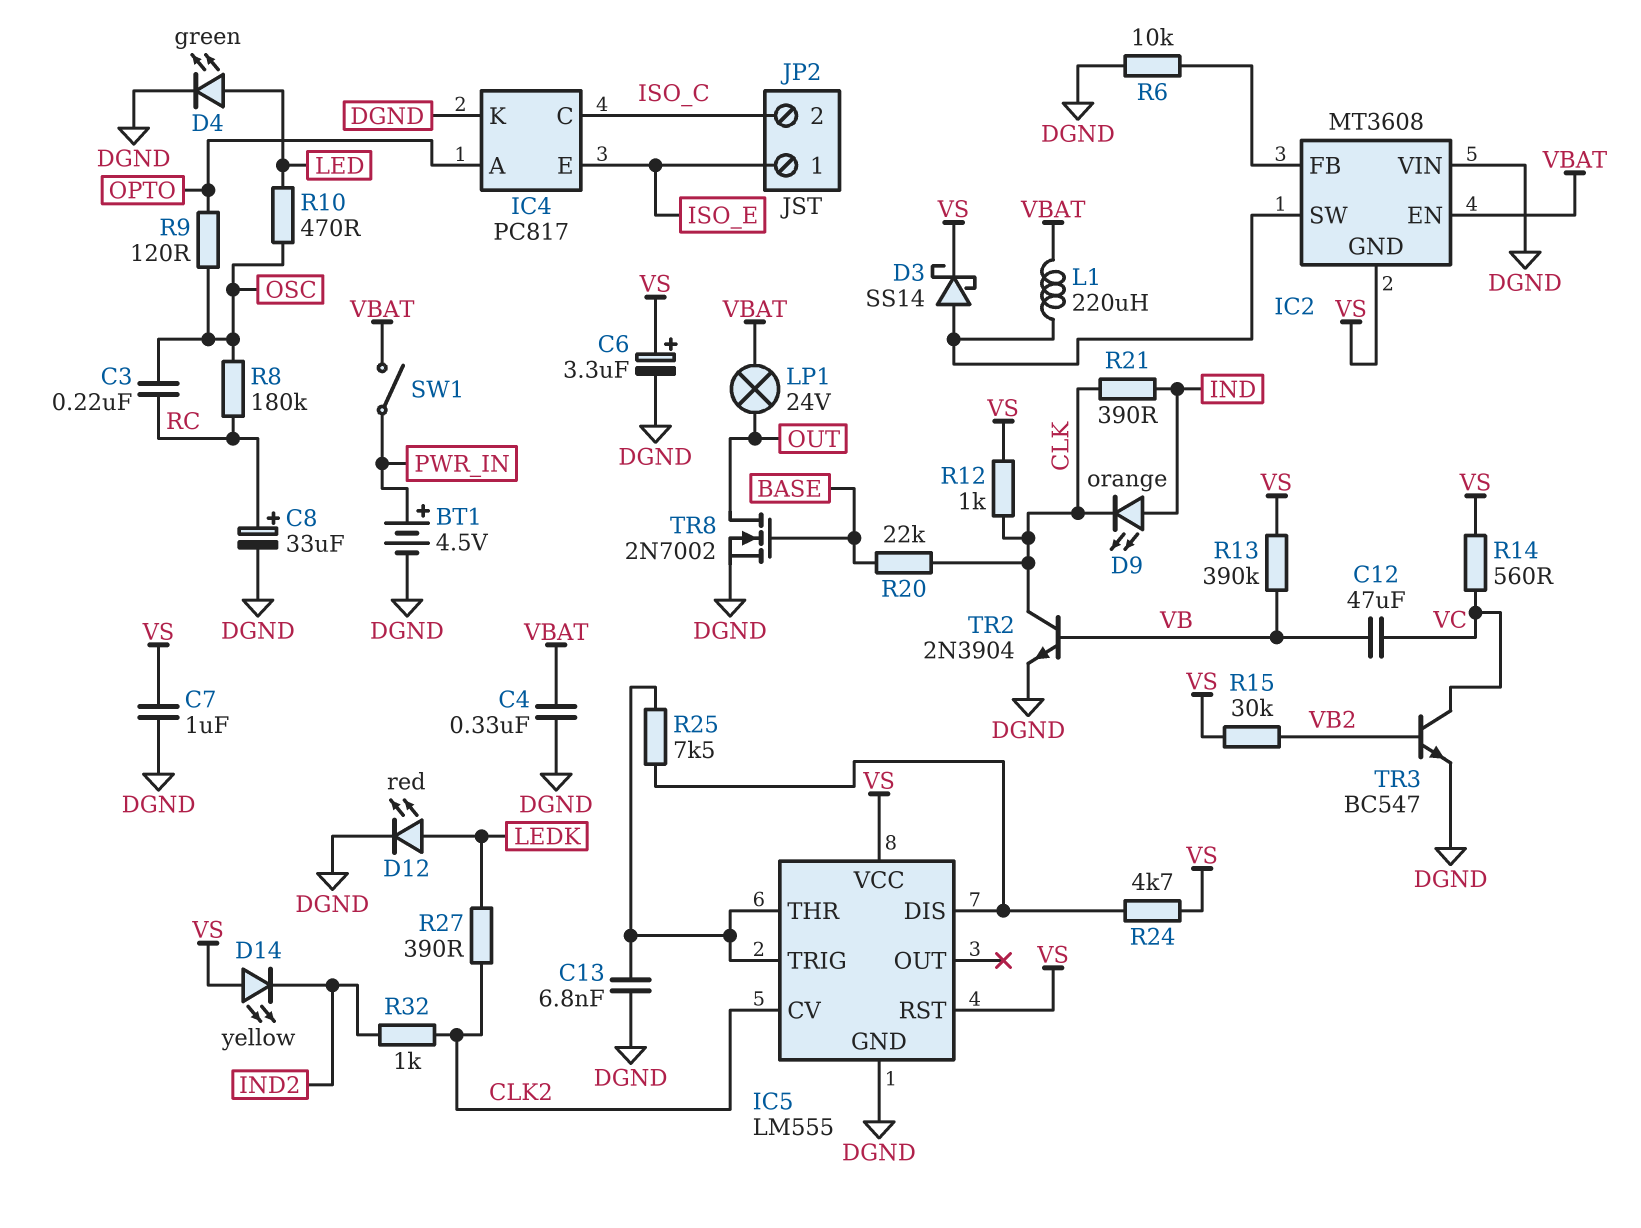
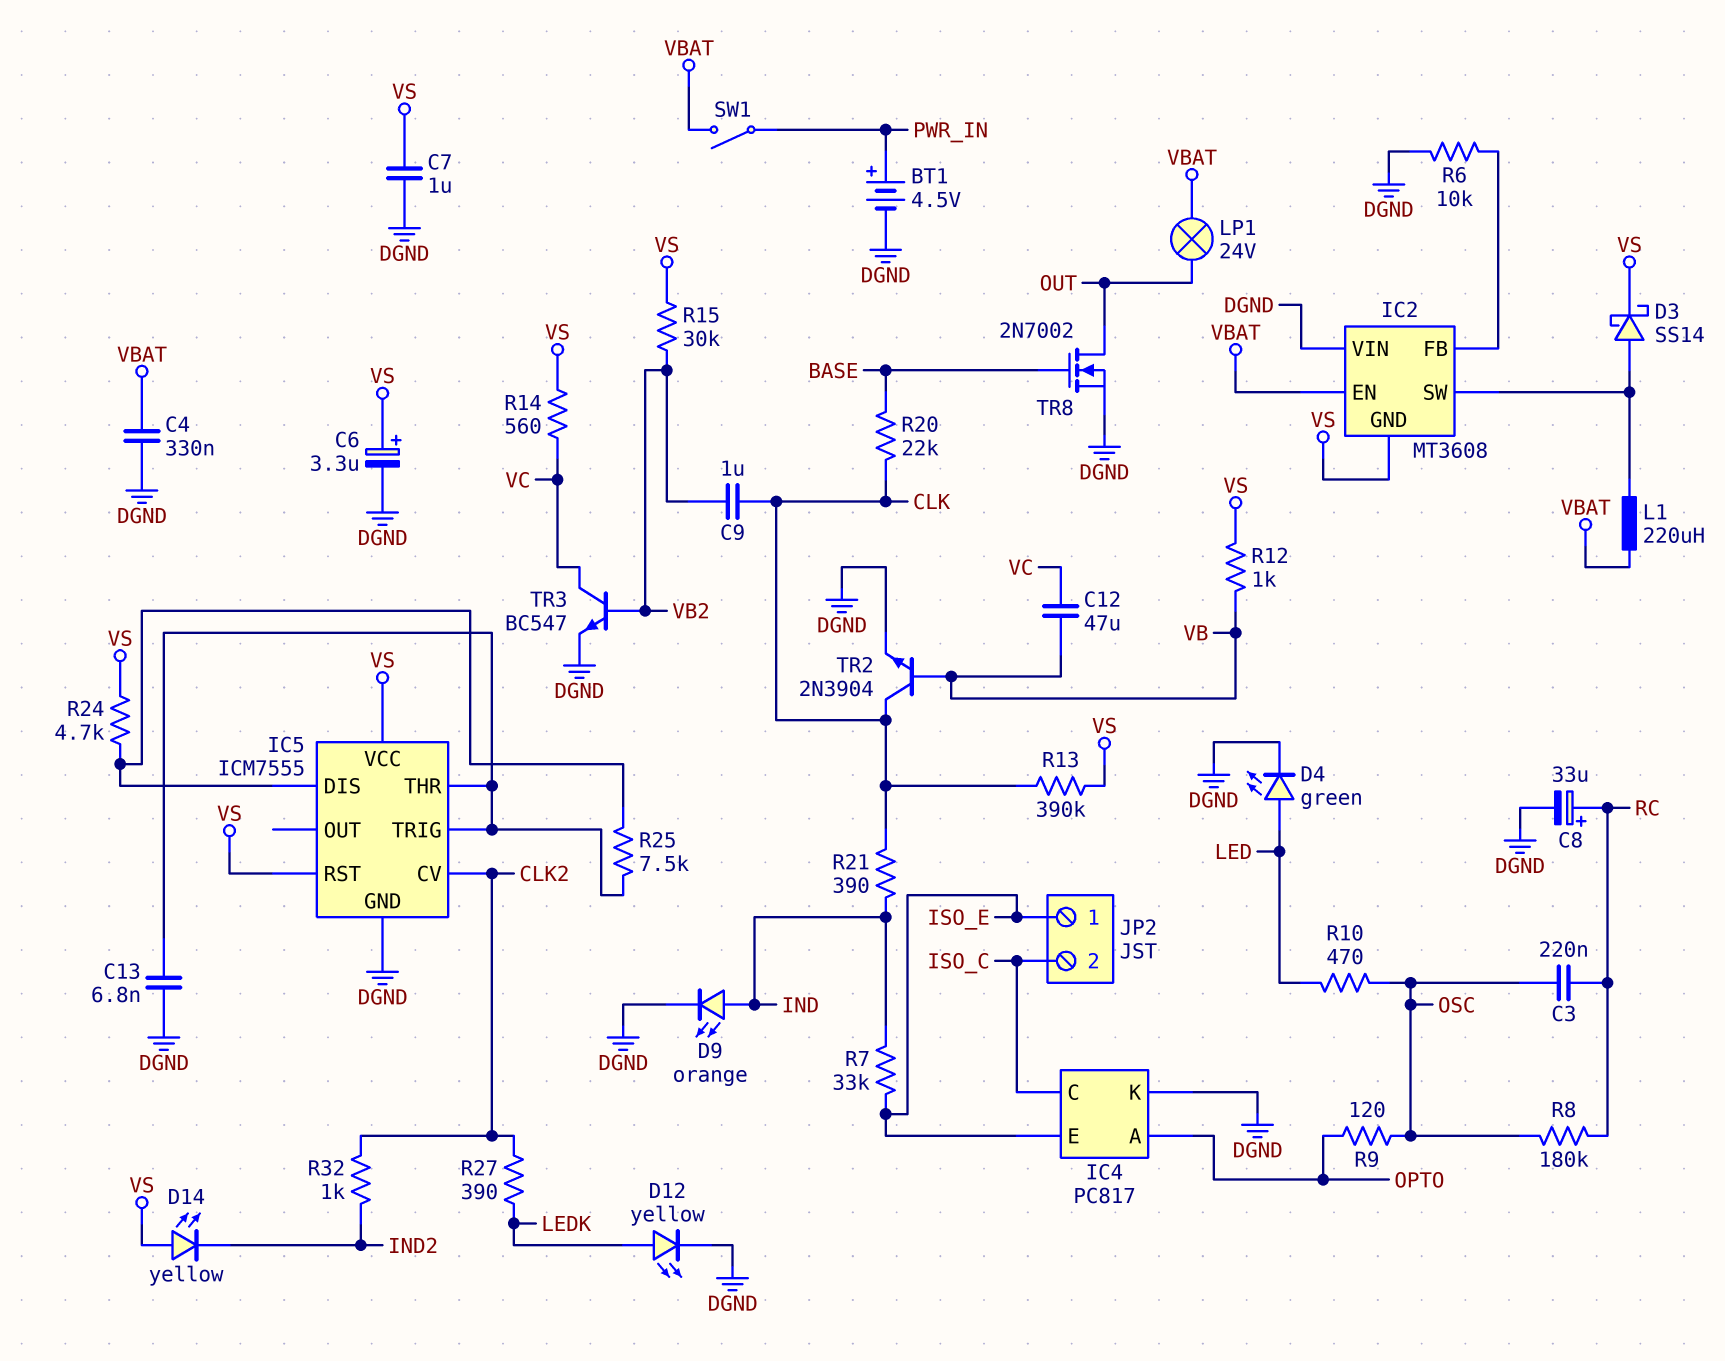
C9: none -> 1uF (CLK, VB2)
D9: LED orange (A IND, K CLK) -> LED orange (A IND, K DGND)
D12: LED red (A LEDK, K DGND) -> LED yellow (A LEDK, K DGND)
IC5: LM555 -> ICM7555
R7: none -> 33k (IND, ISO_E)
R12: 1k (CLK, VS) -> 1k (VB, VS)
R13: 390k (VB, VS) -> 390k (CLK, VS)

